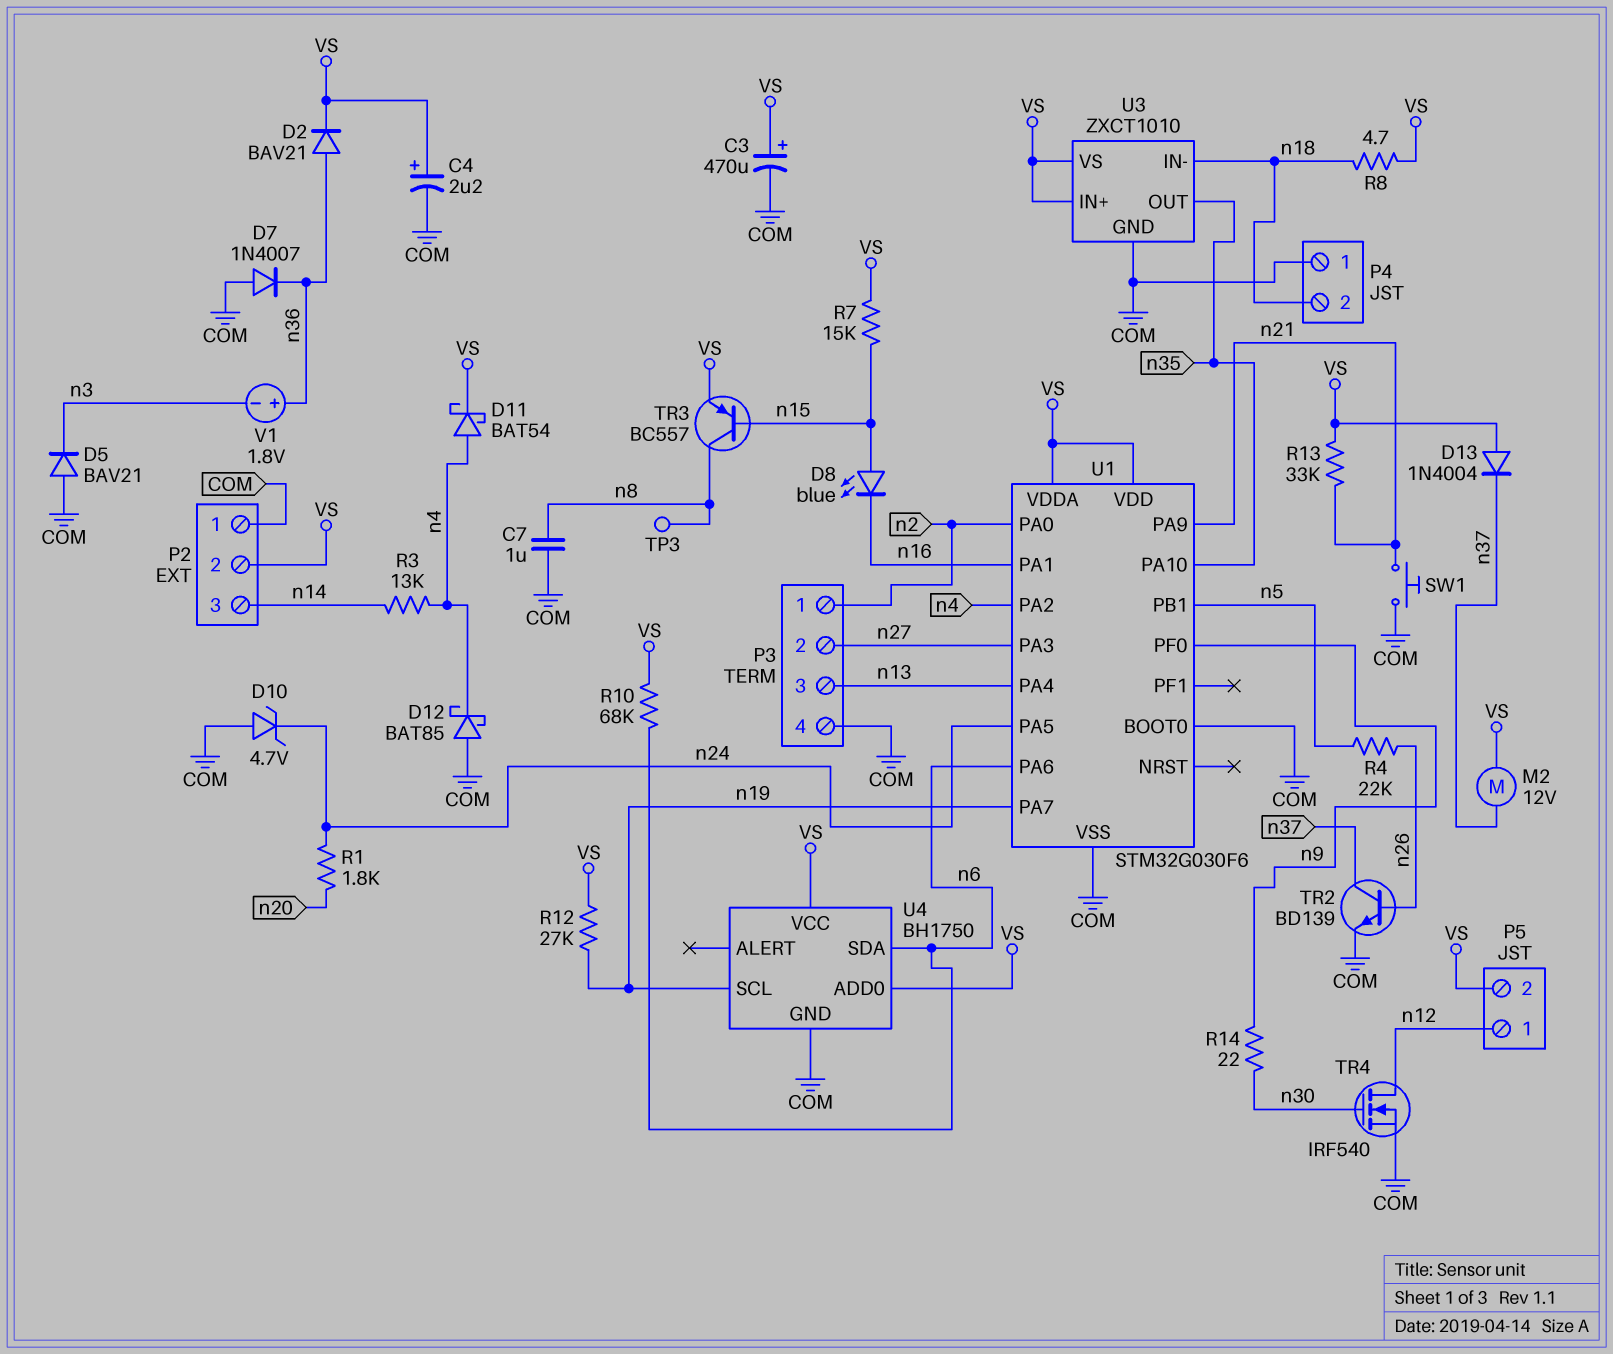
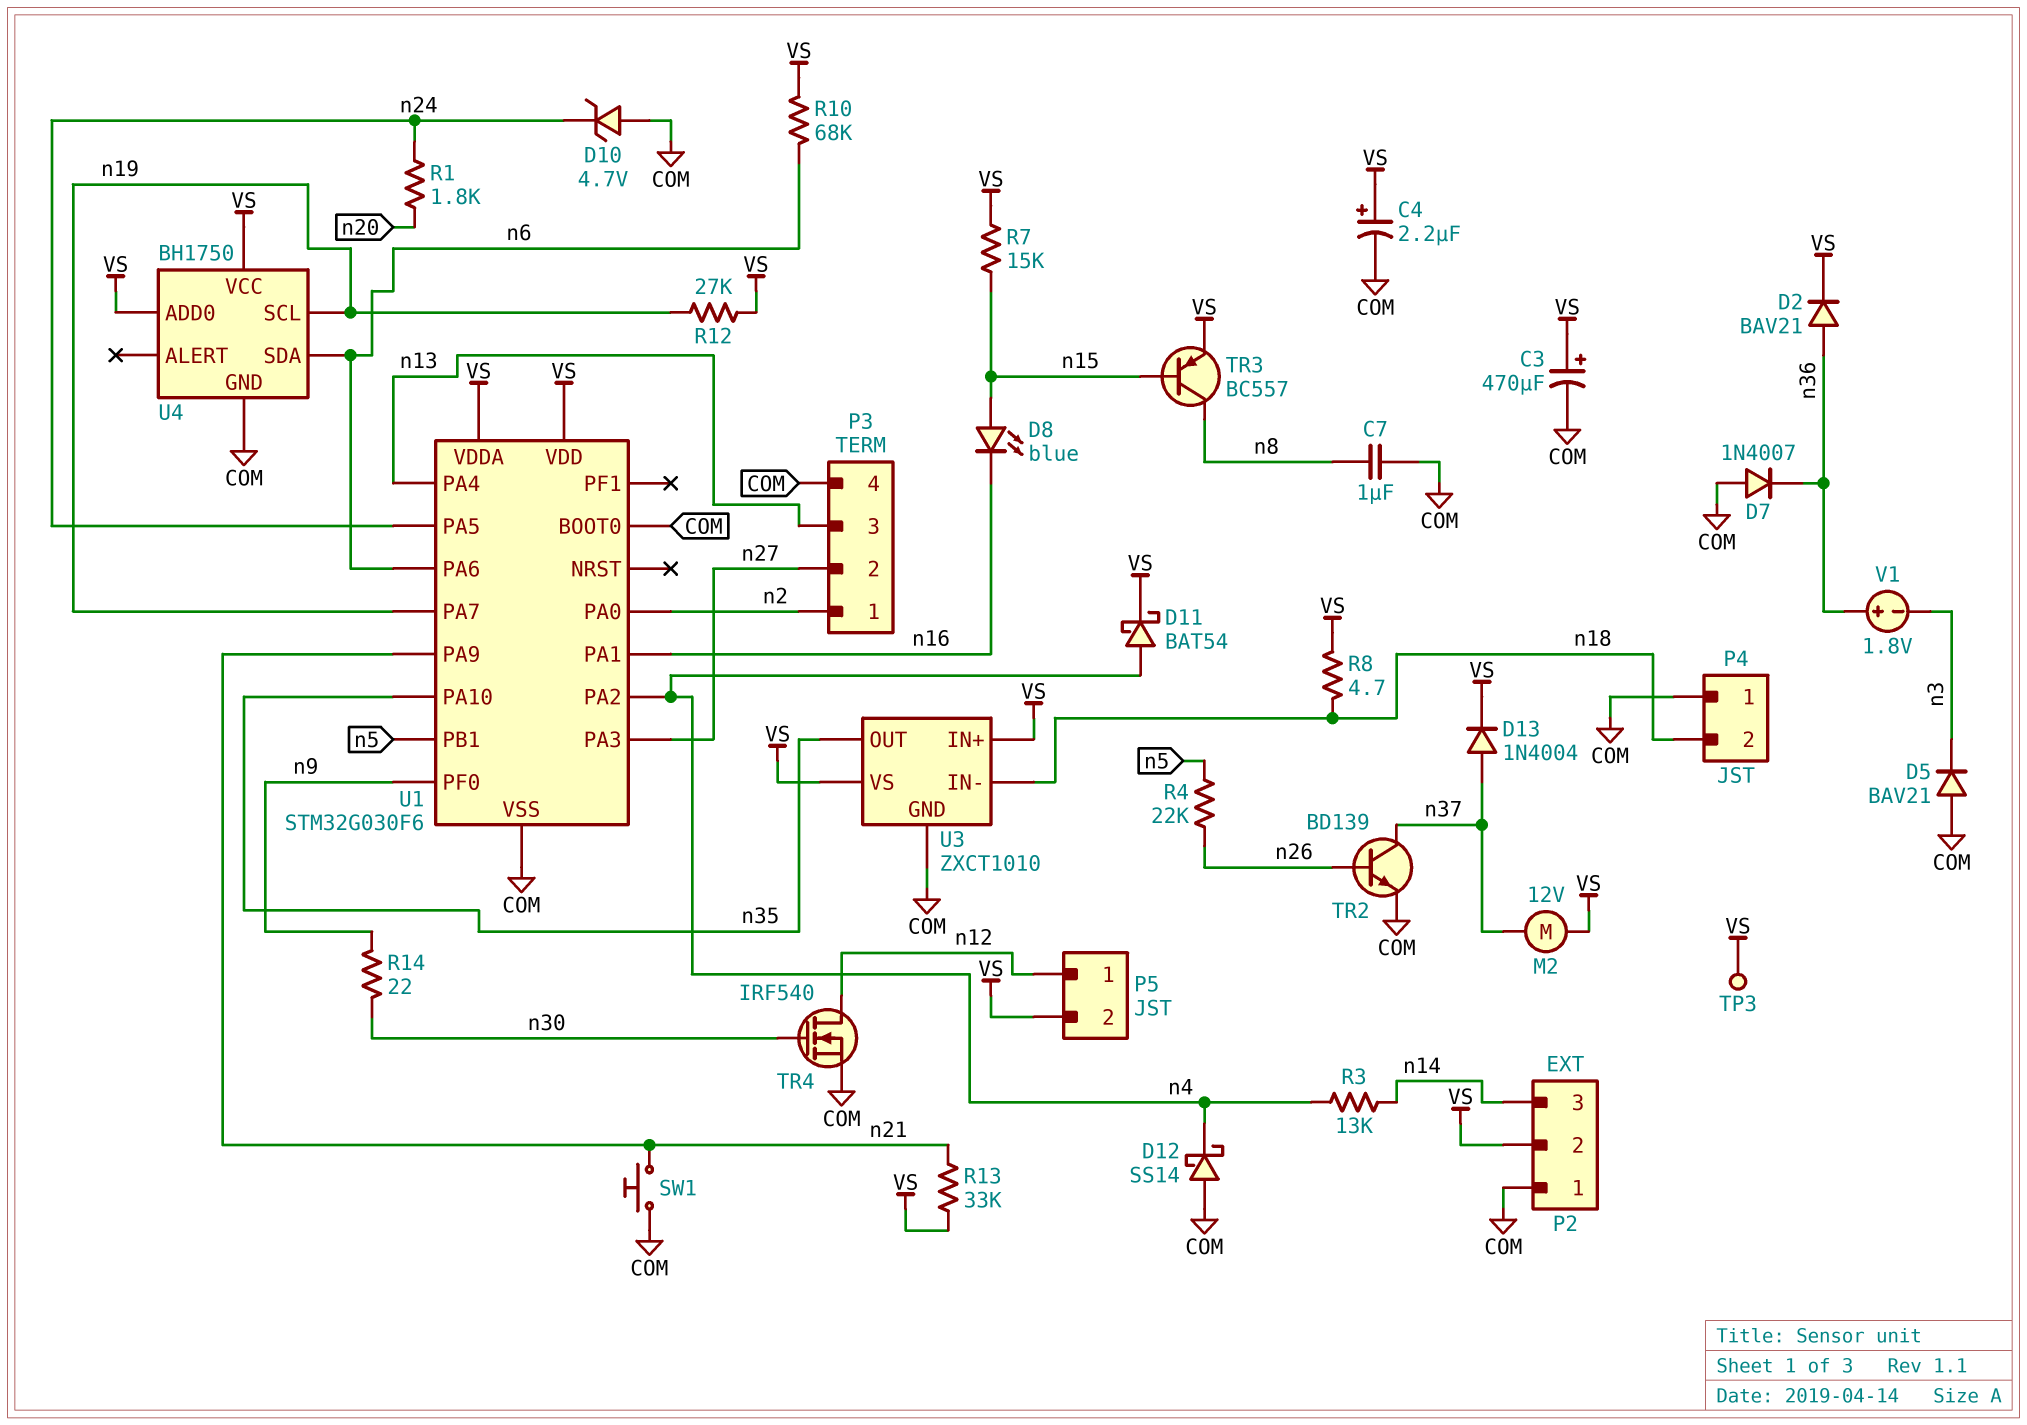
D12: schottky BAT85 (A COM, K n4) -> schottky SS14 (A COM, K n4)
D13: diode 1N4004 (A VS, K n37) -> diode 1N4004 (A n37, K VS)
TP3: test point (n8) -> test point (VS)

